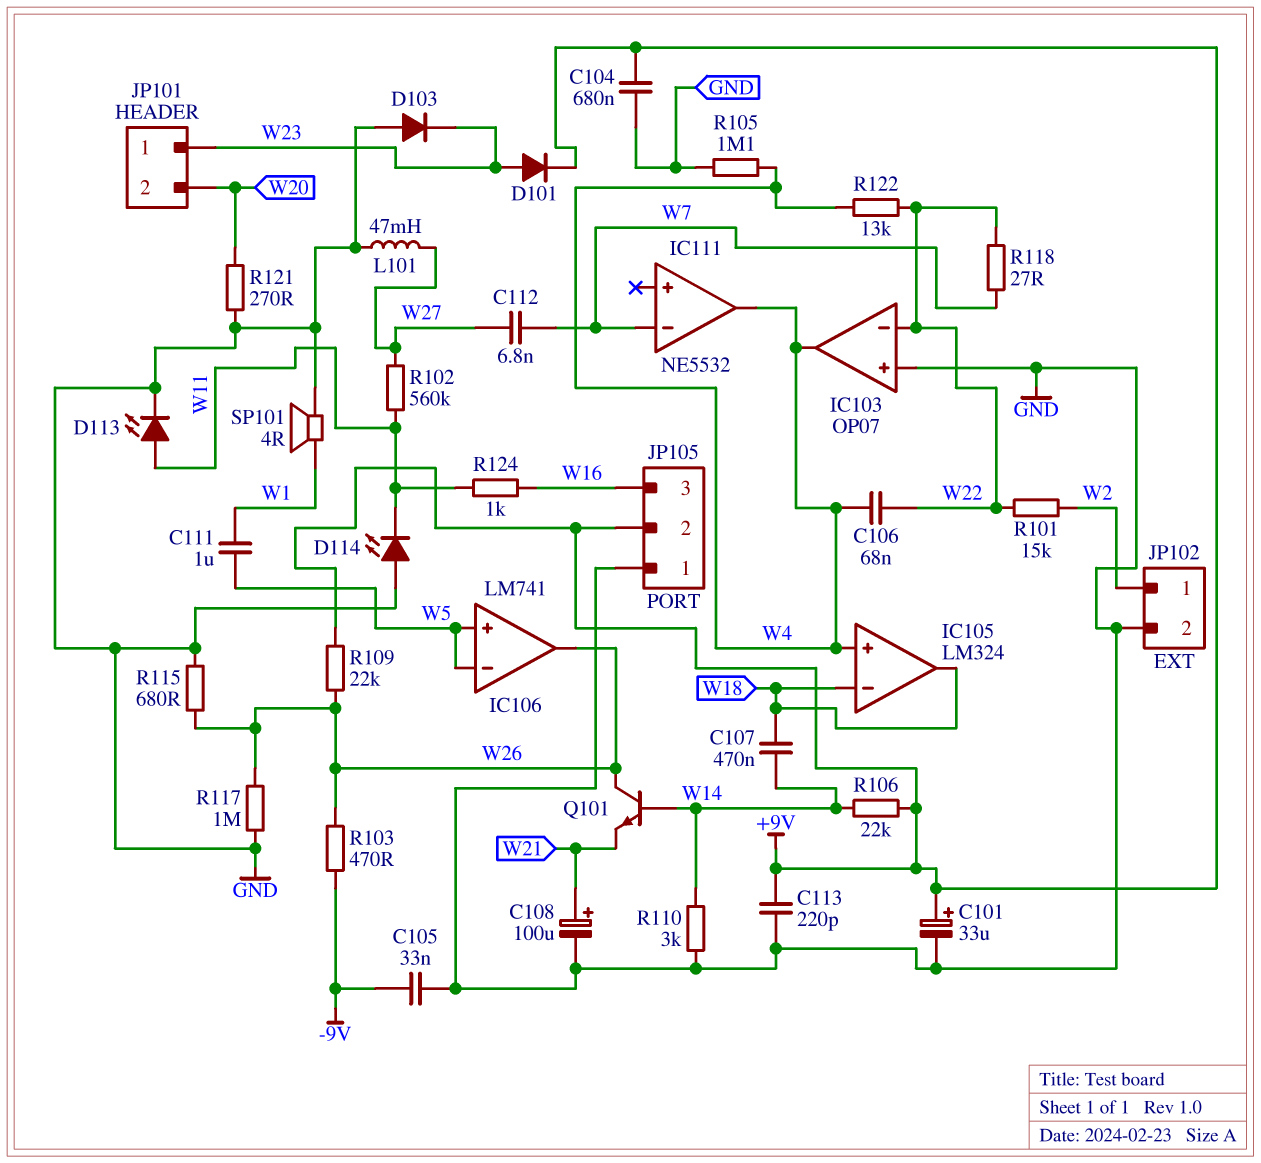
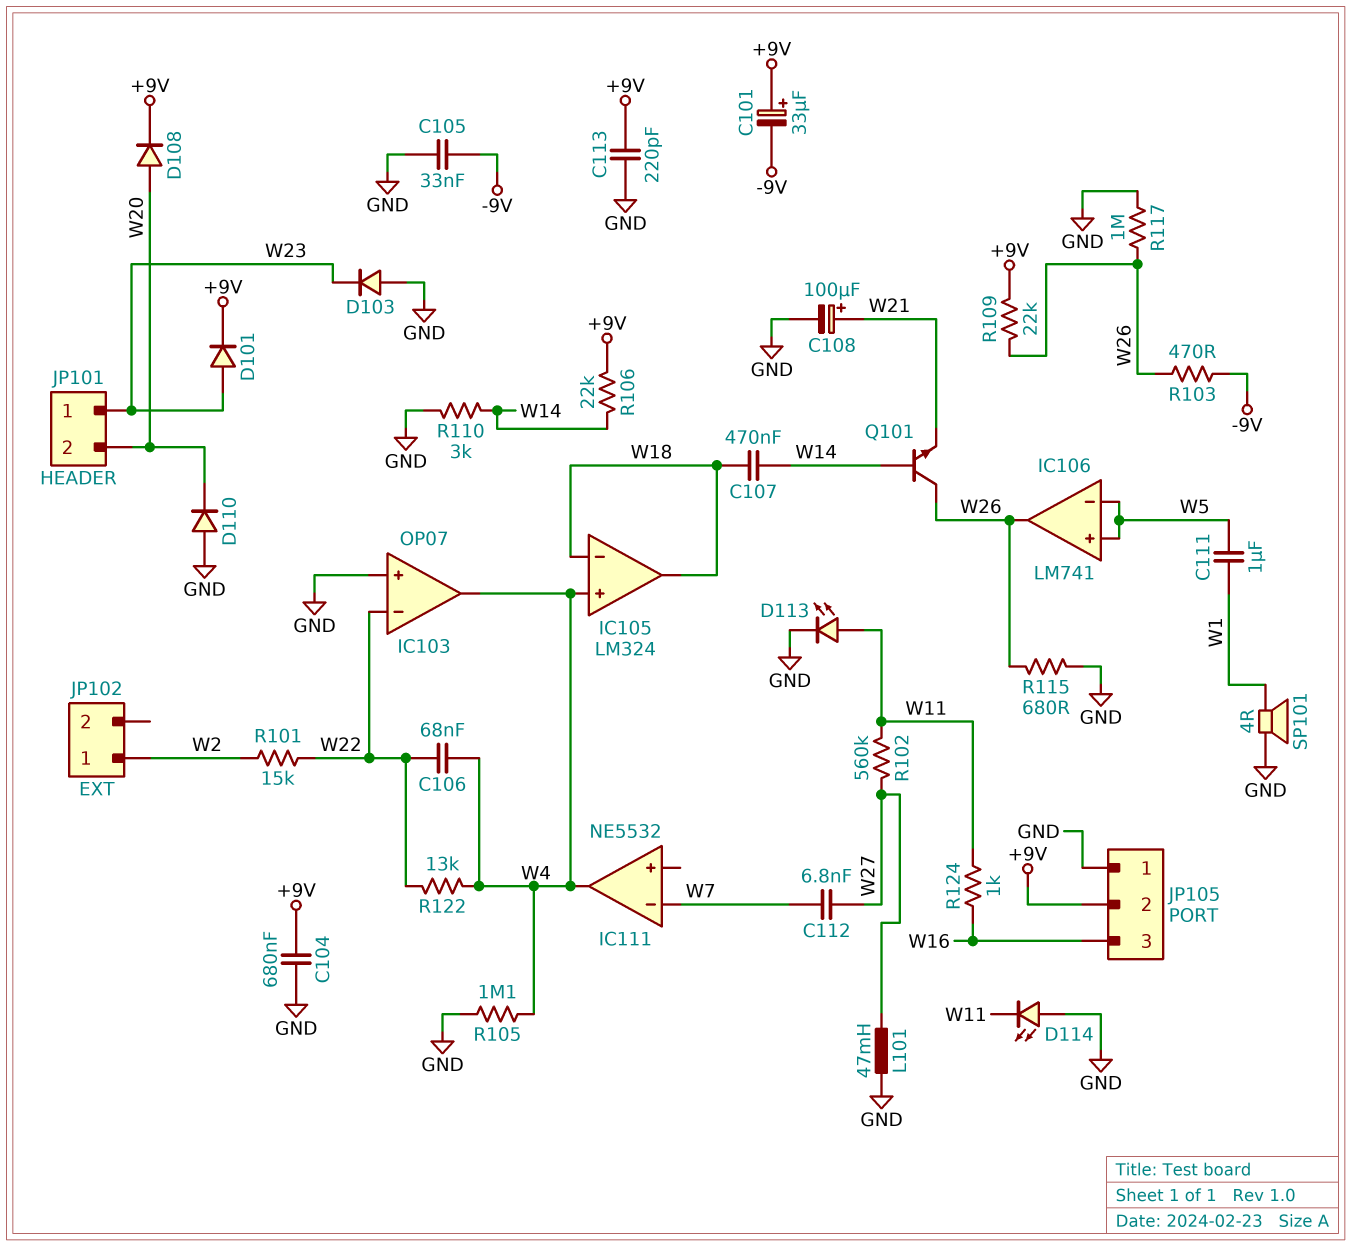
C101: 33uF (plus +9V, minus GND) -> 33uF (plus +9V, minus -9V)
D108: none -> diode (A W20, K +9V)
D110: none -> diode (A GND, K W20)
JP102 pin 2: GND -> none
R118: 27 (W7, W22) -> none
R121: 270 (GND, W20) -> none

